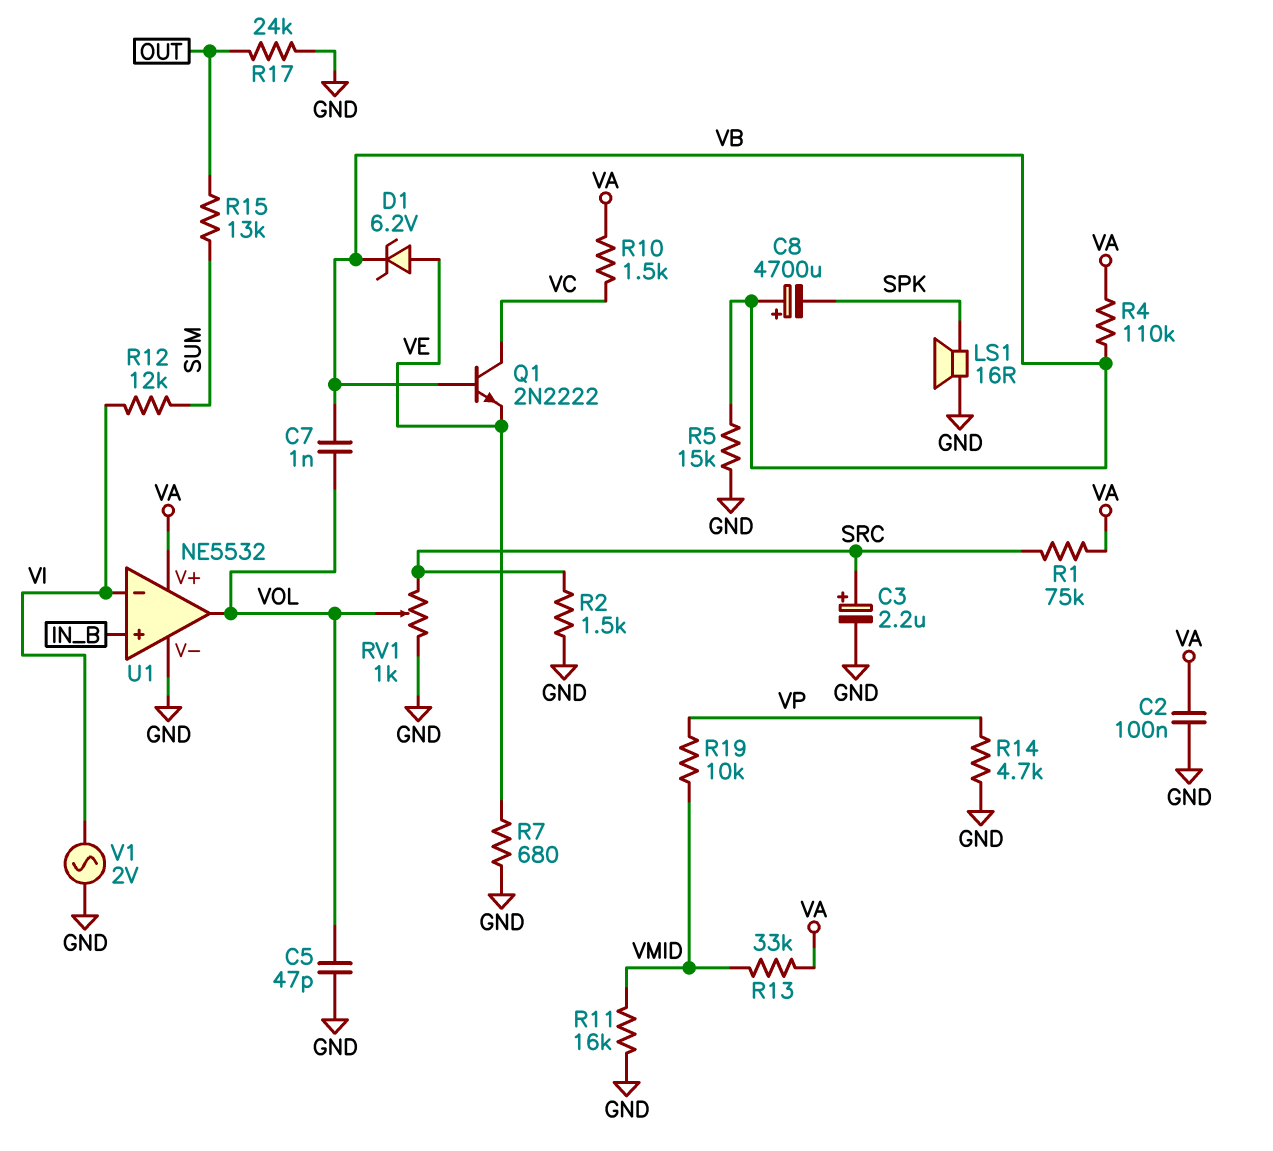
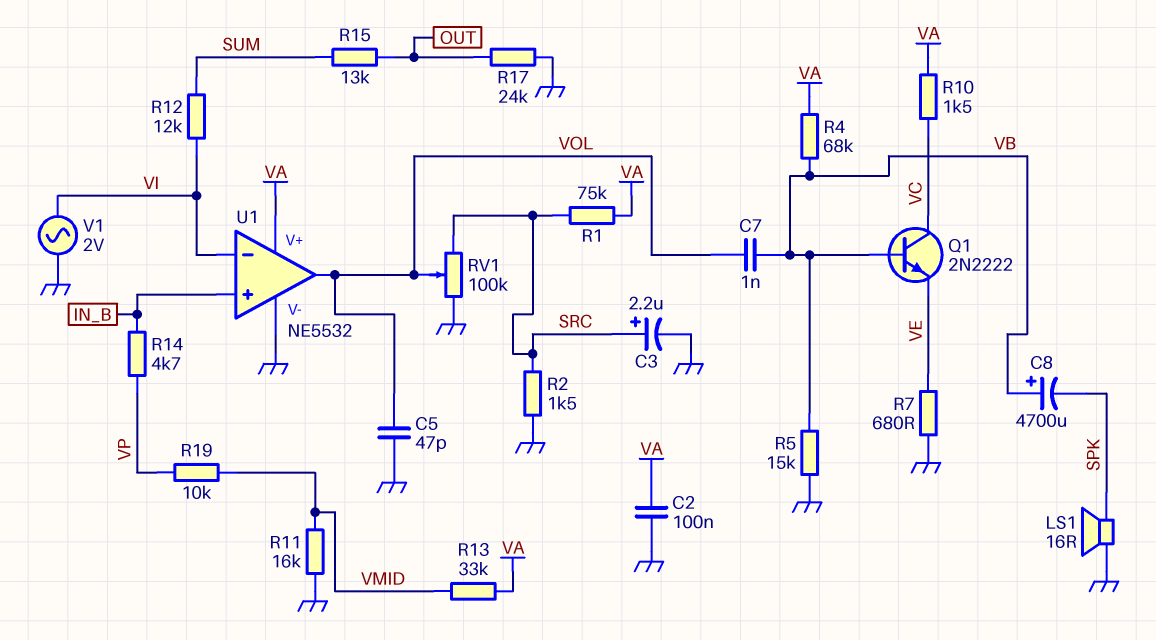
D1: zener 6.2V (A VE, K VB) -> none
R4: 110k (VA, VB) -> 68k (VA, VB)
R14: 4.7k (GND, VP) -> 4.7k (IN_B, VP)
RV1: 1k (GND, SRC, wiper VOL) -> 100k (GND, SRC, wiper VOL)

